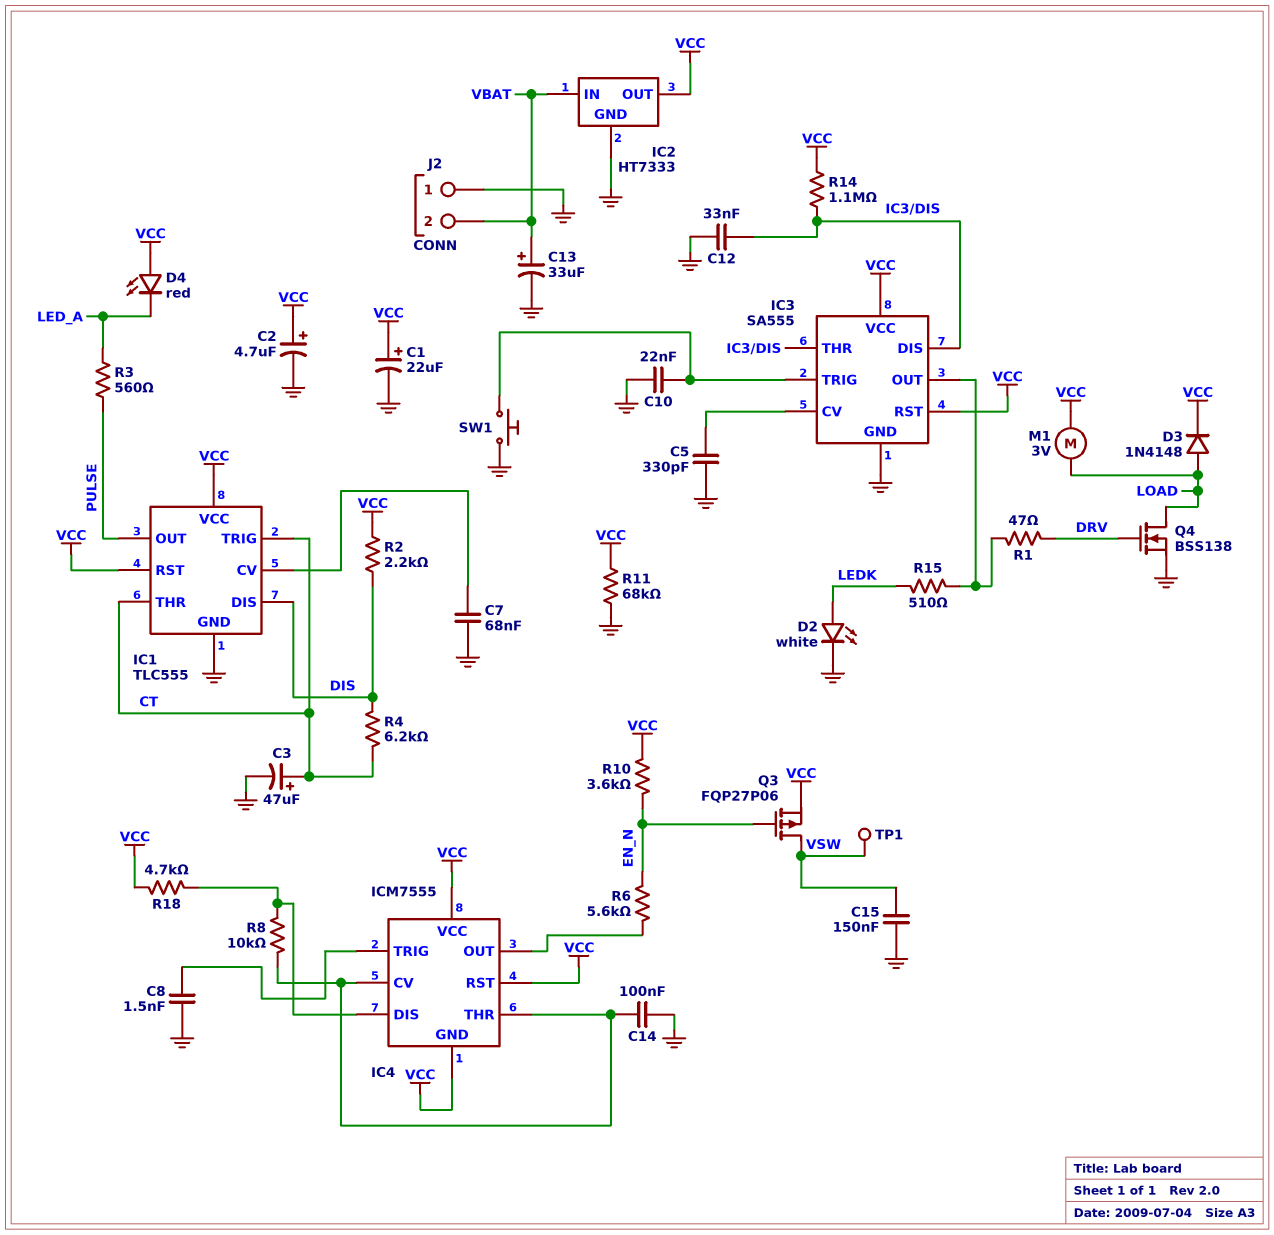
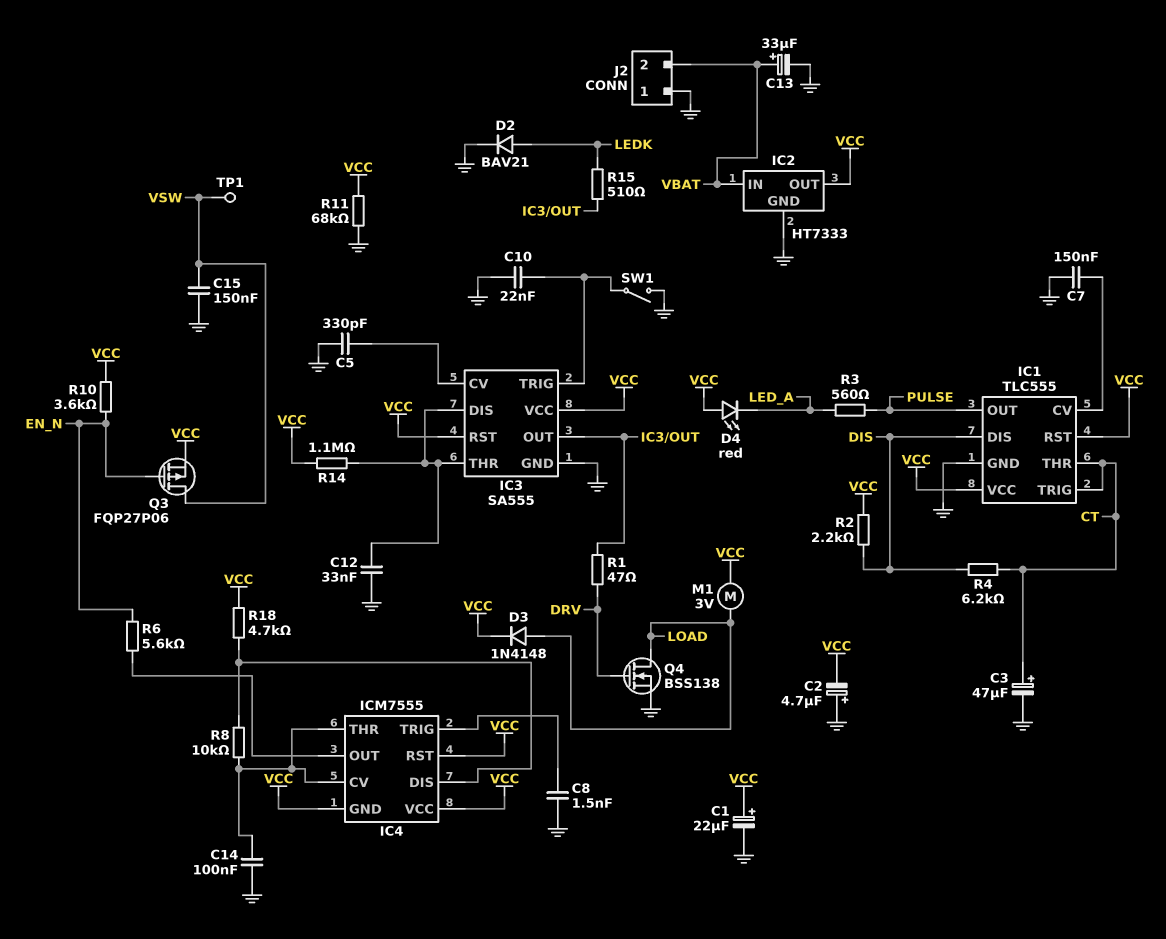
C2: 4.7uF (plus VCC, minus GND) -> 4.7uF (plus GND, minus VCC)
C7: 68nF (GND, IC1/CV) -> 150nF (GND, IC1/CV)
D2: LED white (A LEDK, K GND) -> diode BAV21 (A LEDK, K GND)
SW1: button (GND, IC3/TRIG) -> switch (GND, IC3/TRIG)

